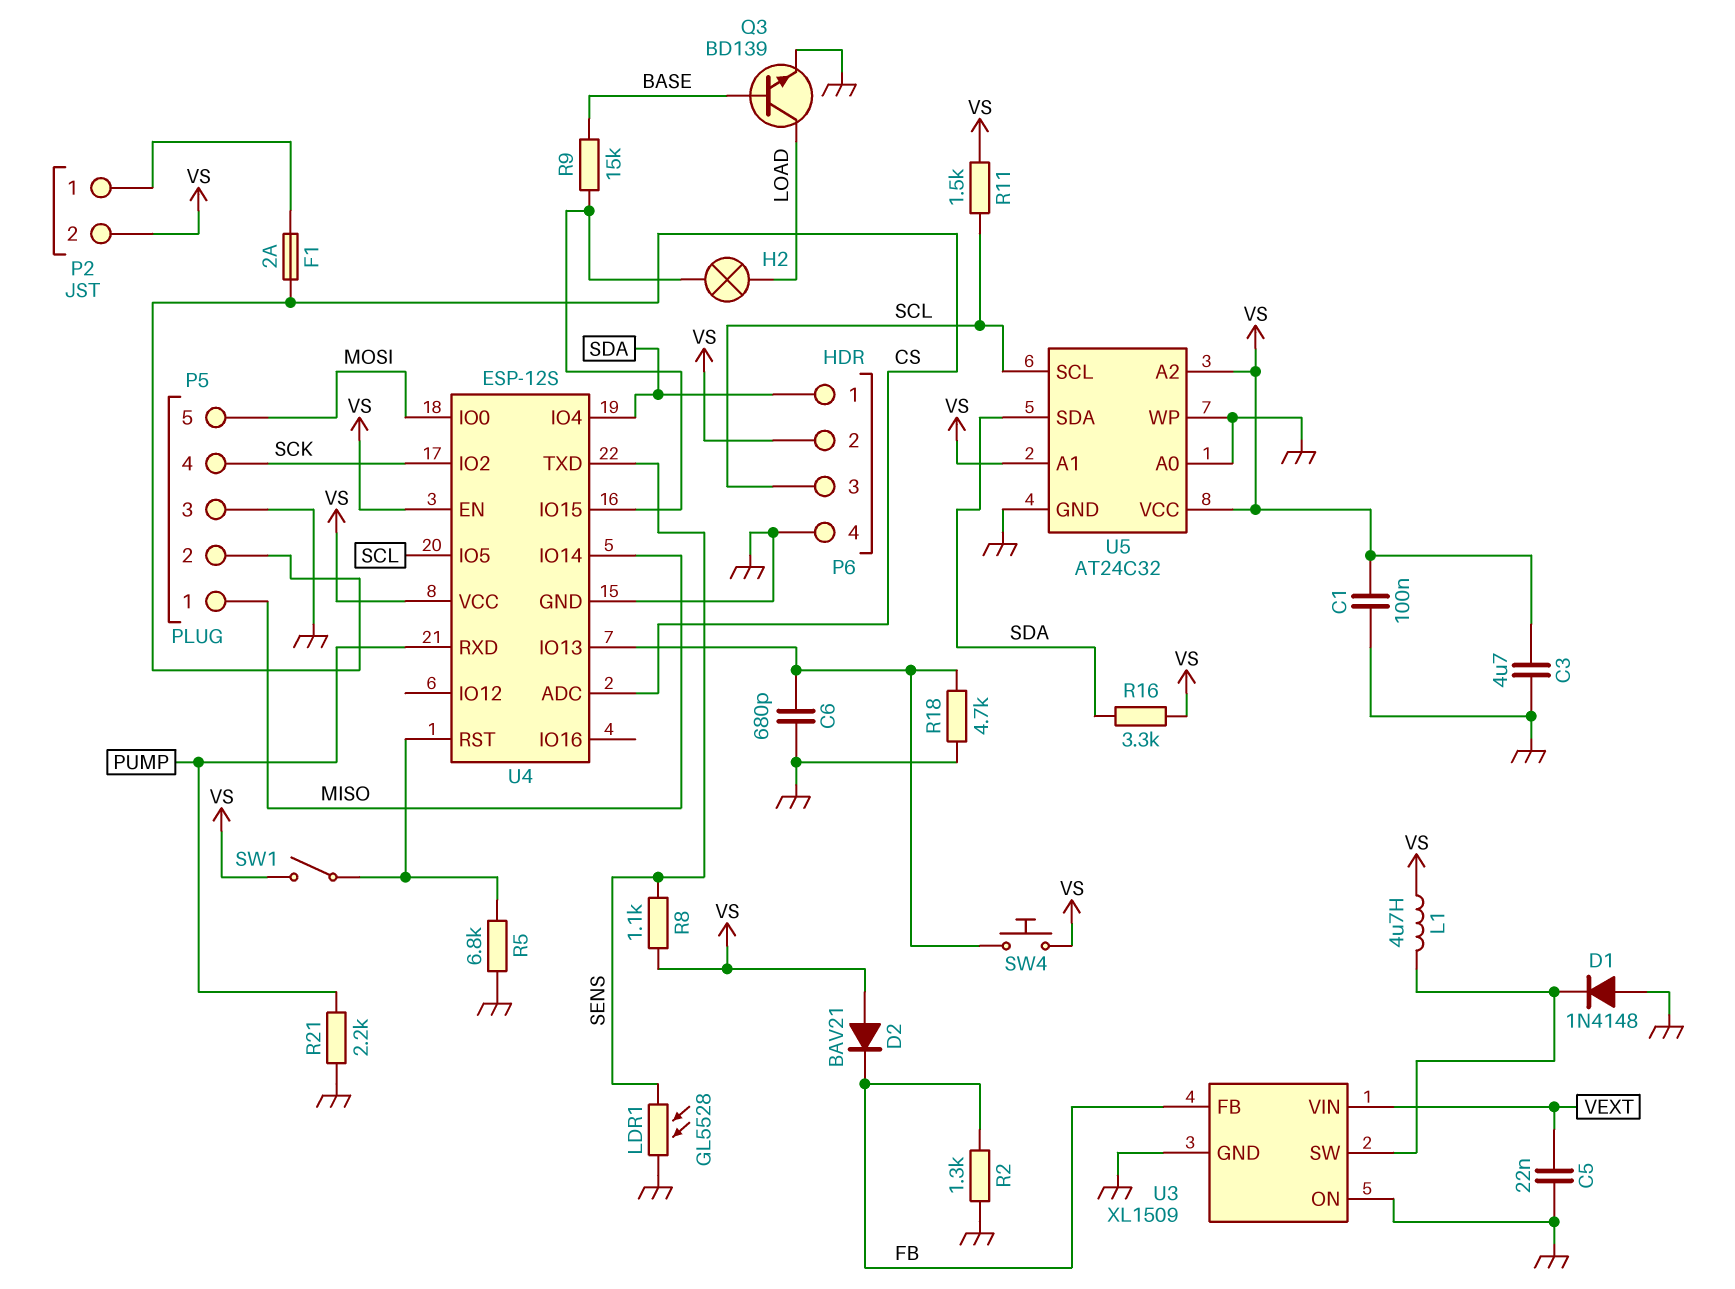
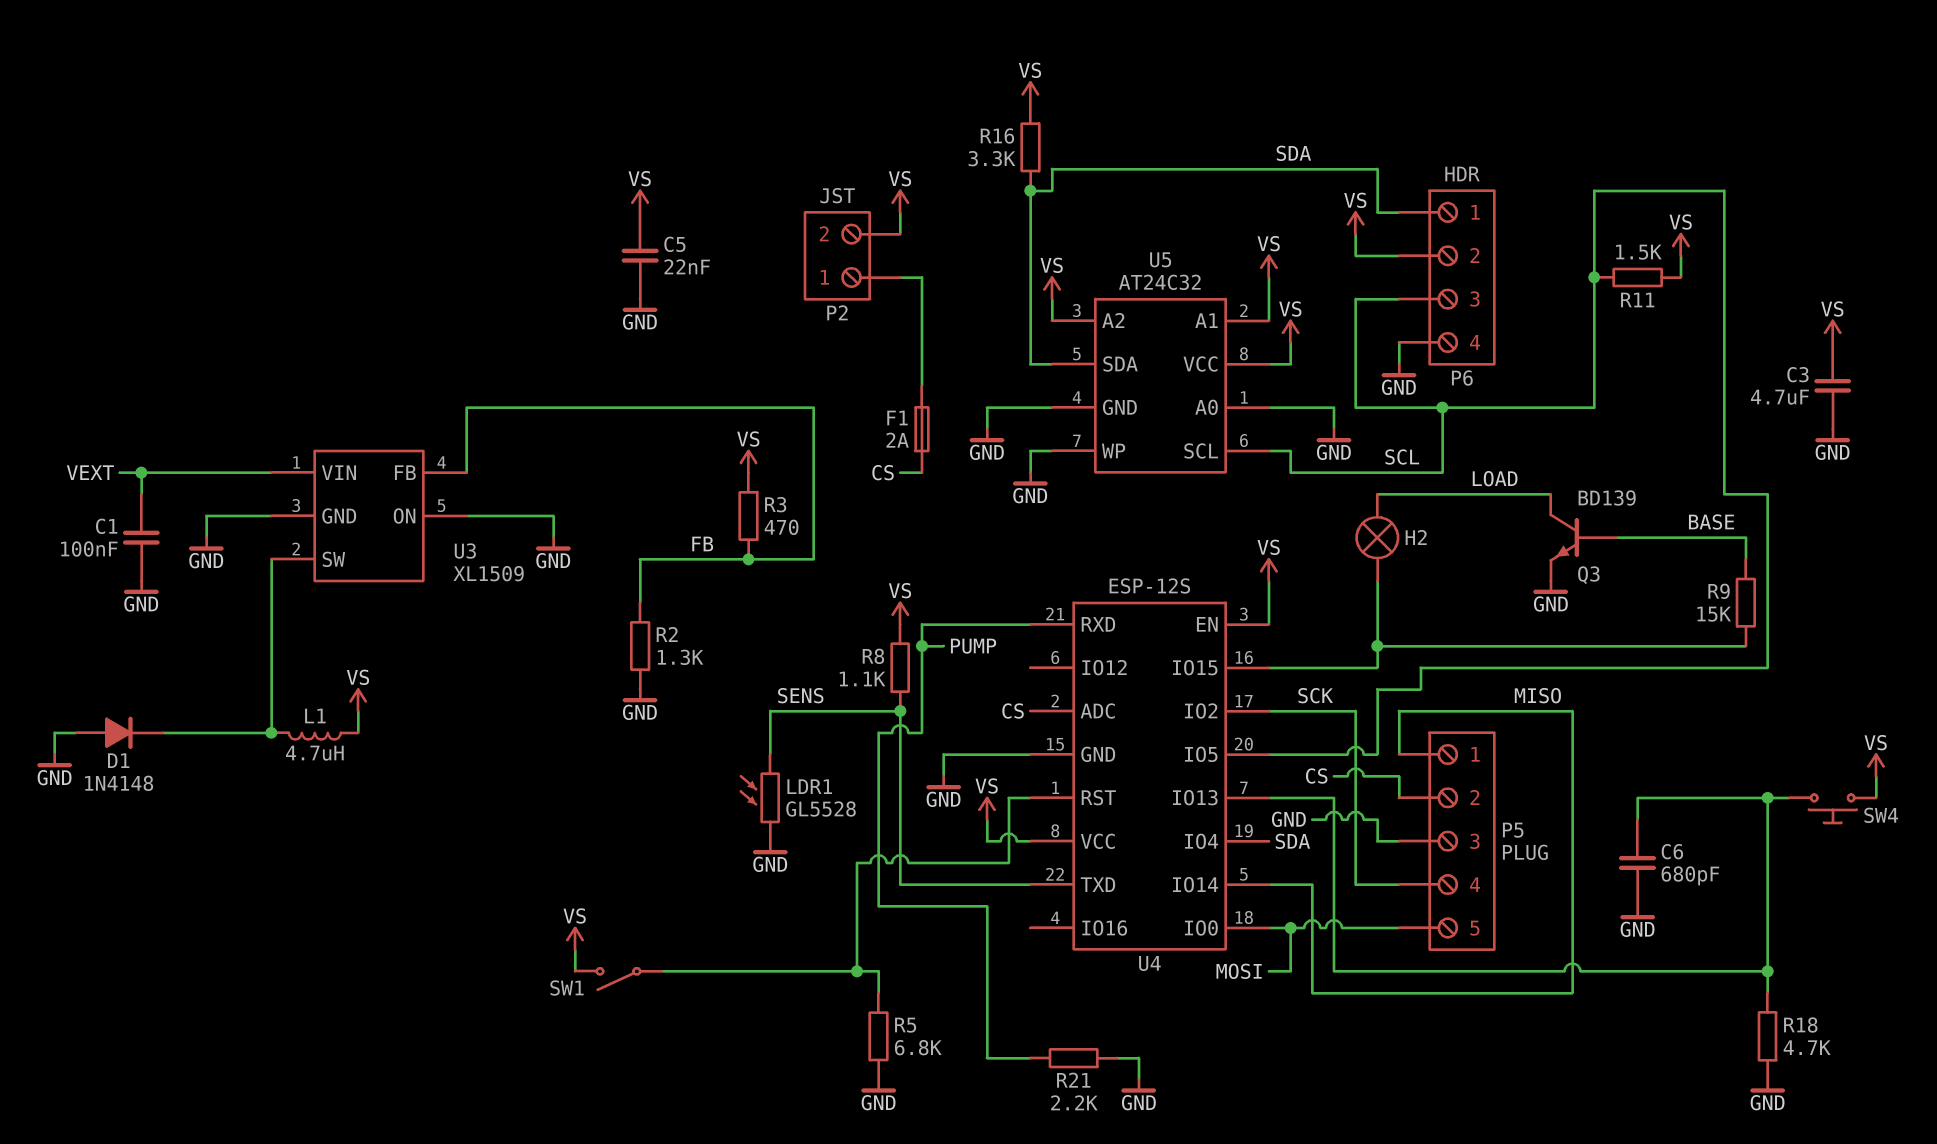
C1: 100nF (GND, VS) -> 100nF (GND, VEXT)
C5: 22nF (GND, VEXT) -> 22nF (GND, VS)
D2: diode BAV21 (A VS, K FB) -> none
R3: none -> 470 (FB, VS)

